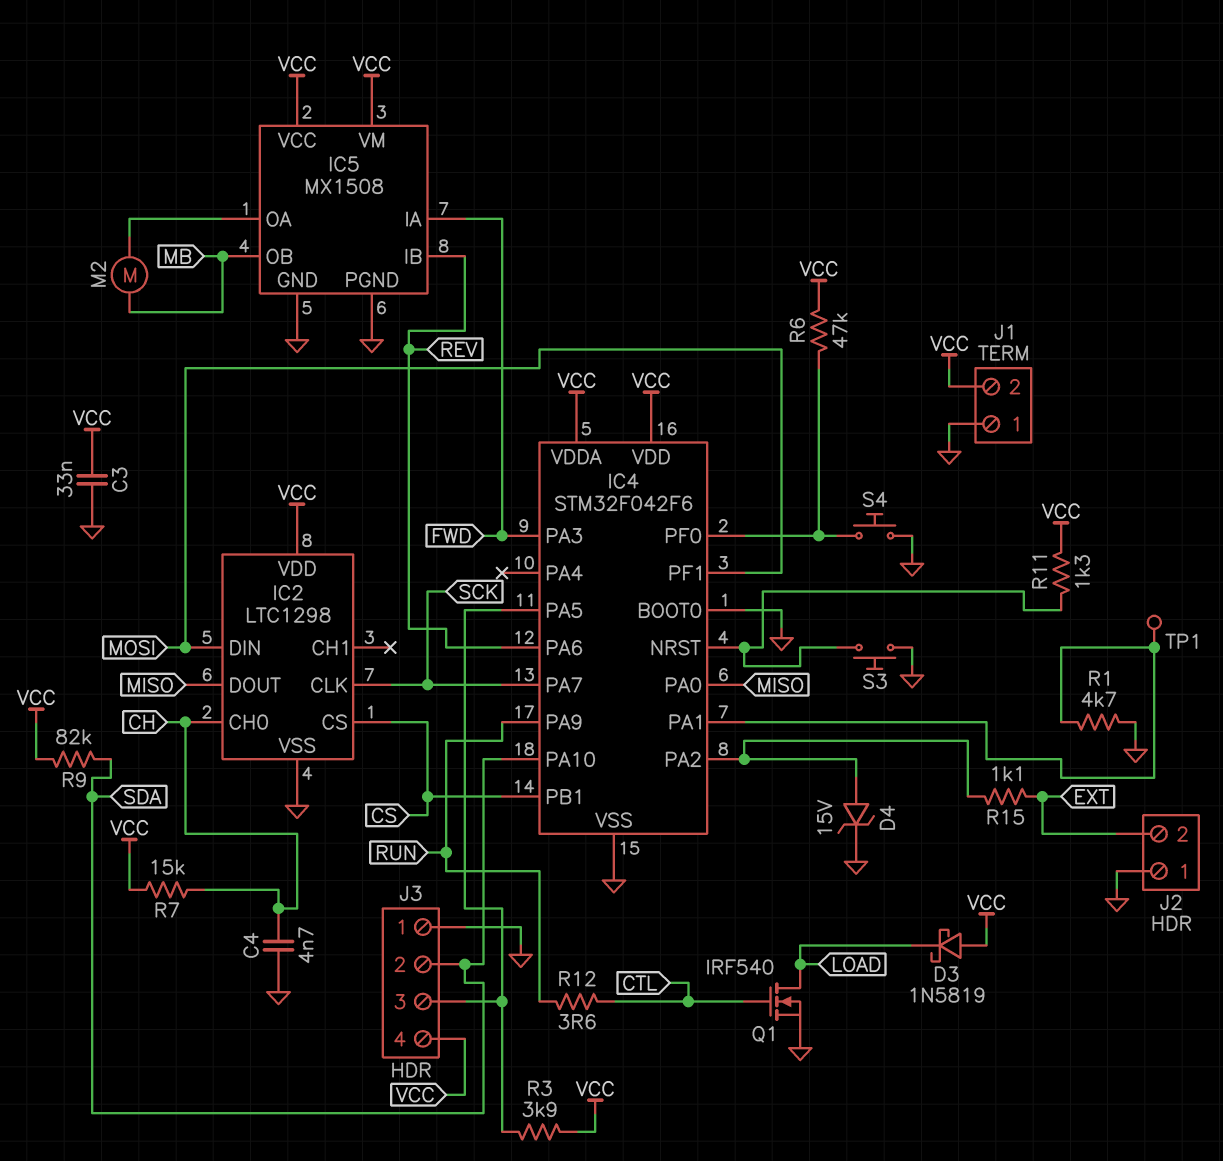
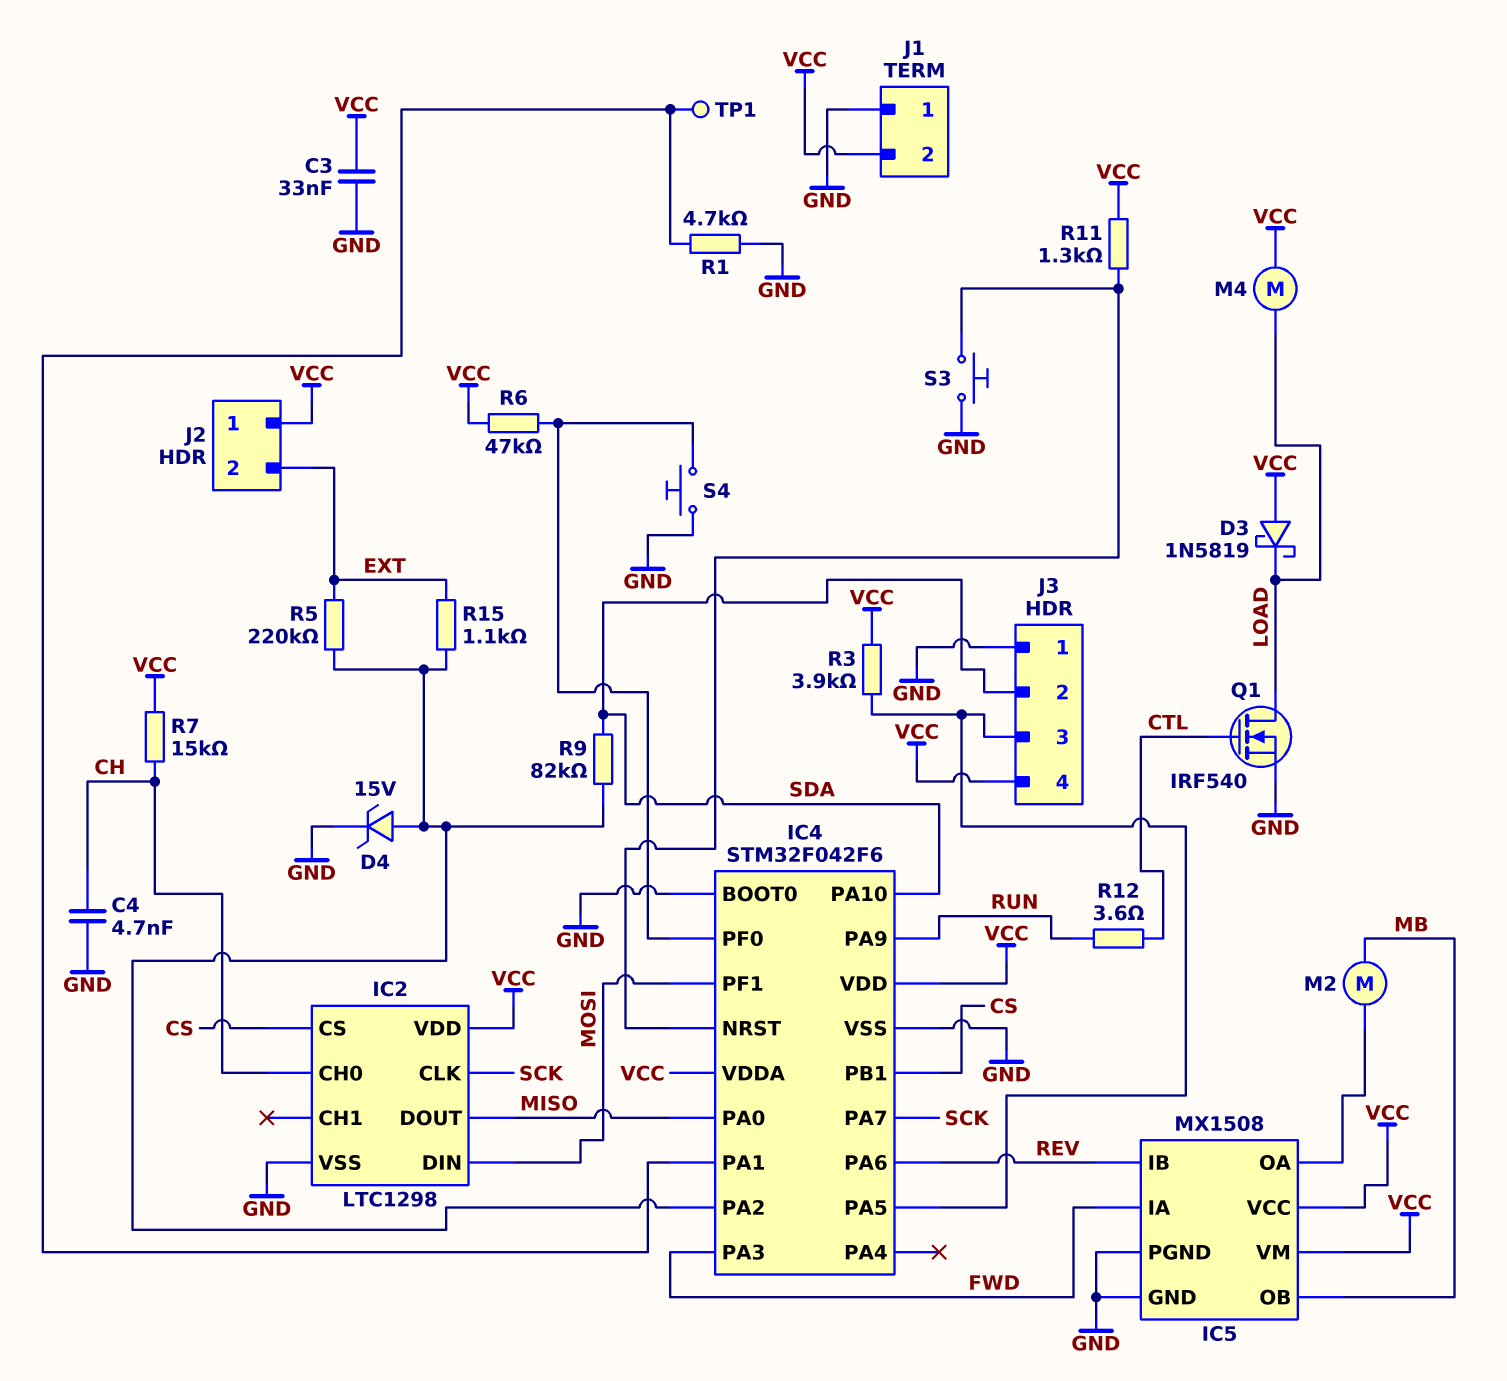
J2 pin 1: GND -> VCC
M4: none -> motor (LOAD, VCC)
R5: none -> 220k (EXT, IC4/PA2)
R9: 82k (SDA, VCC) -> 82k (IC4/PA2, SDA)

